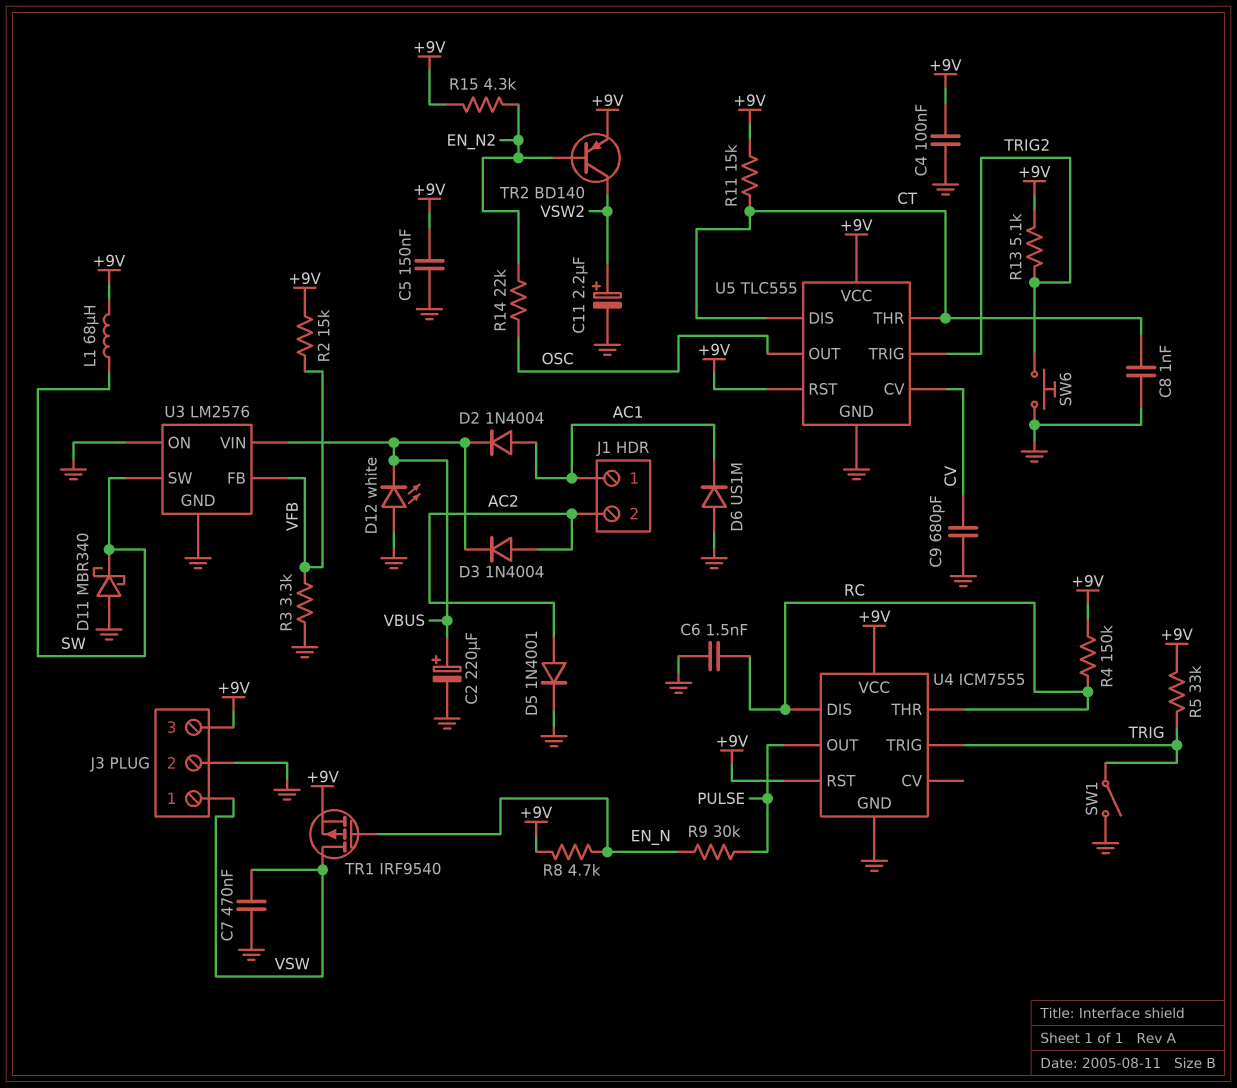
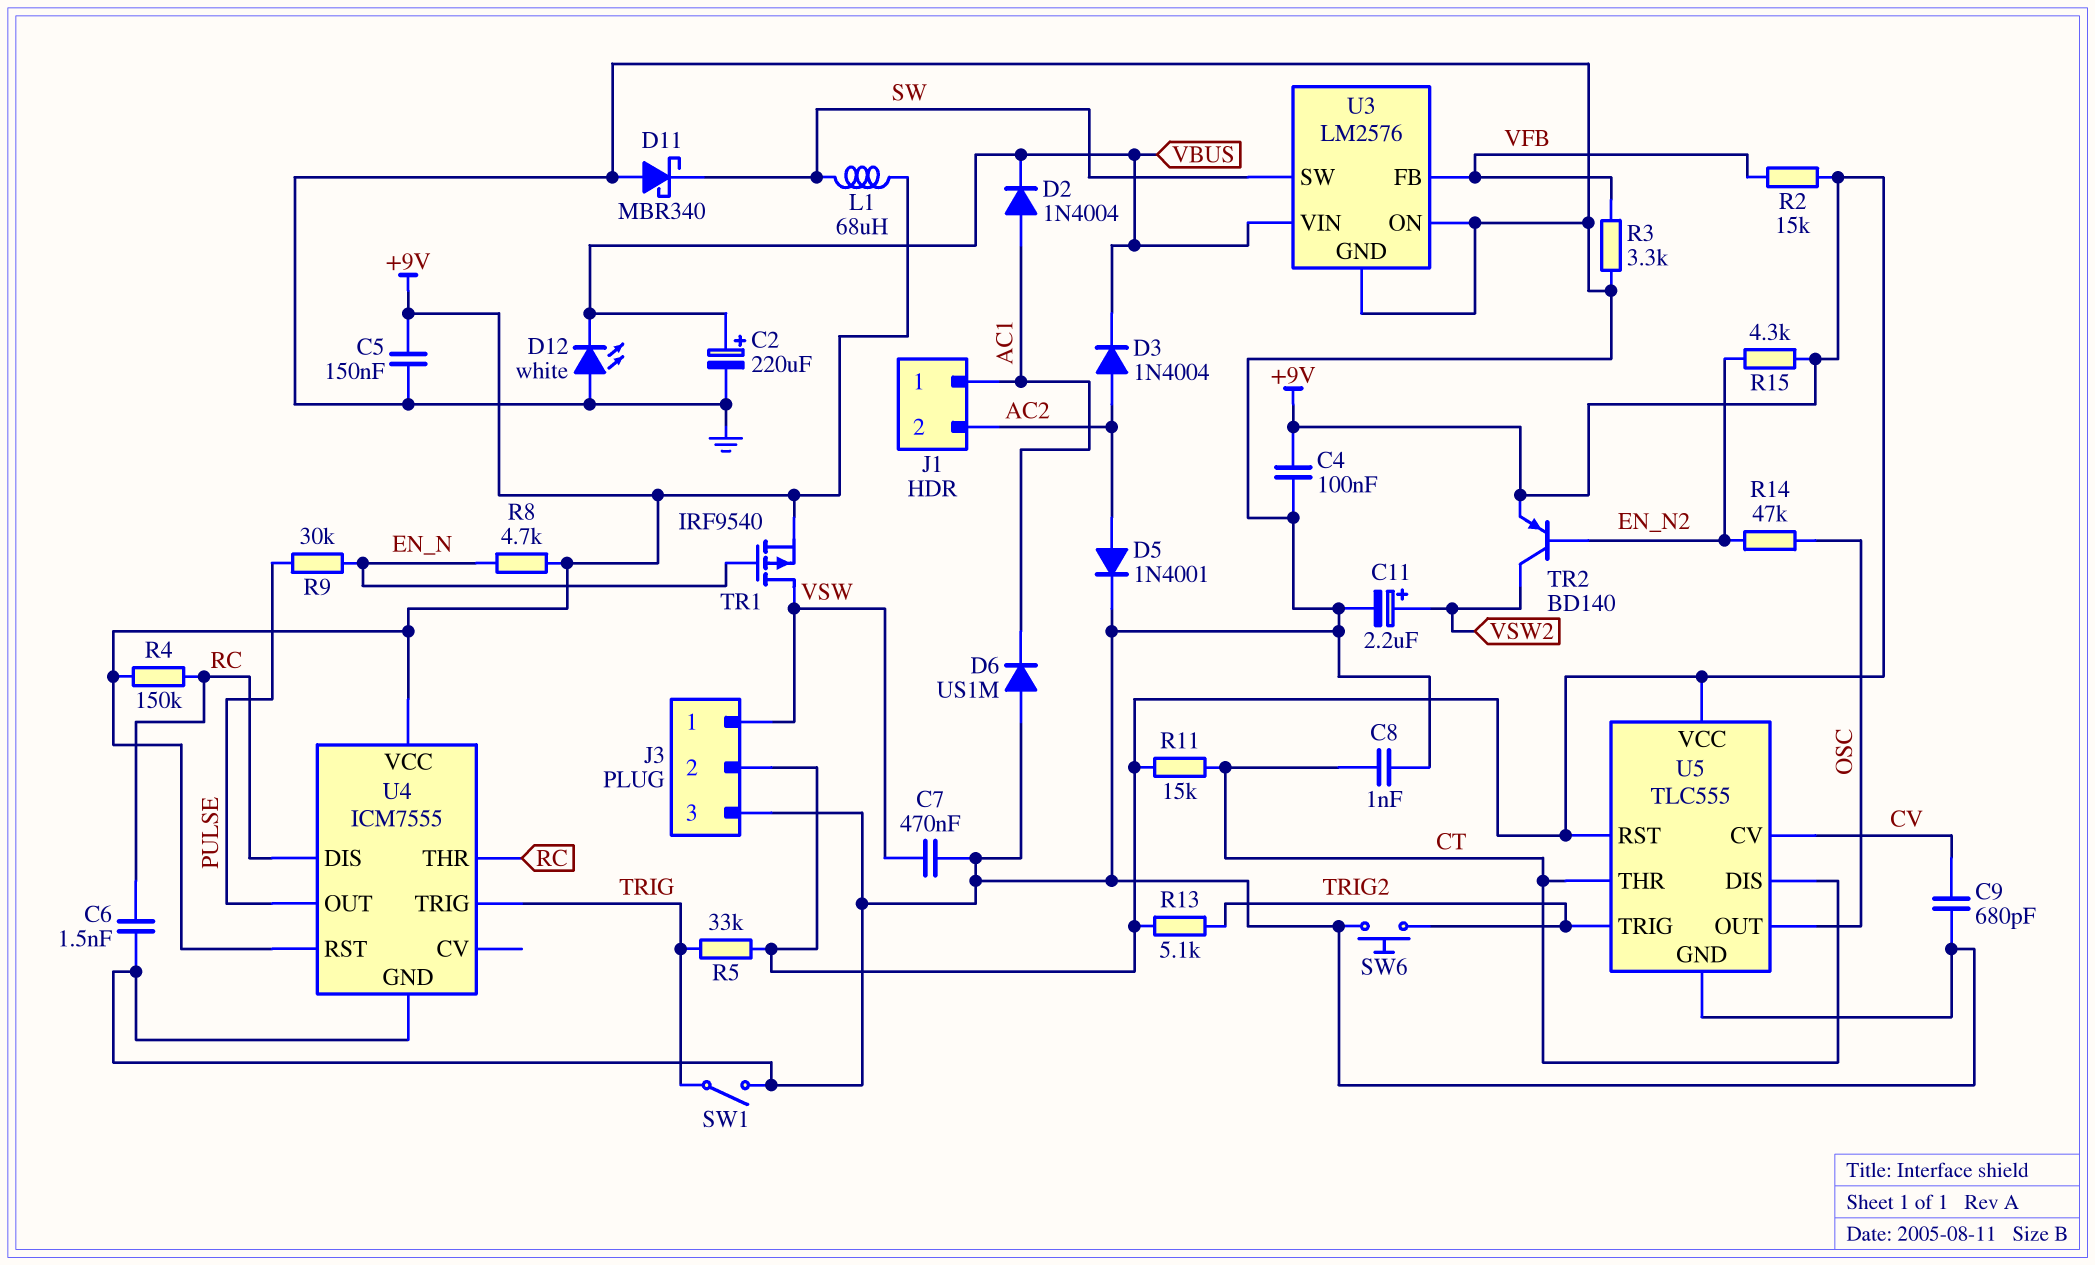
J3 pin 2: GND -> +9V
J3 pin 3: +9V -> GND
R14: 22k (EN_N2, OSC) -> 47k (EN_N2, OSC)

